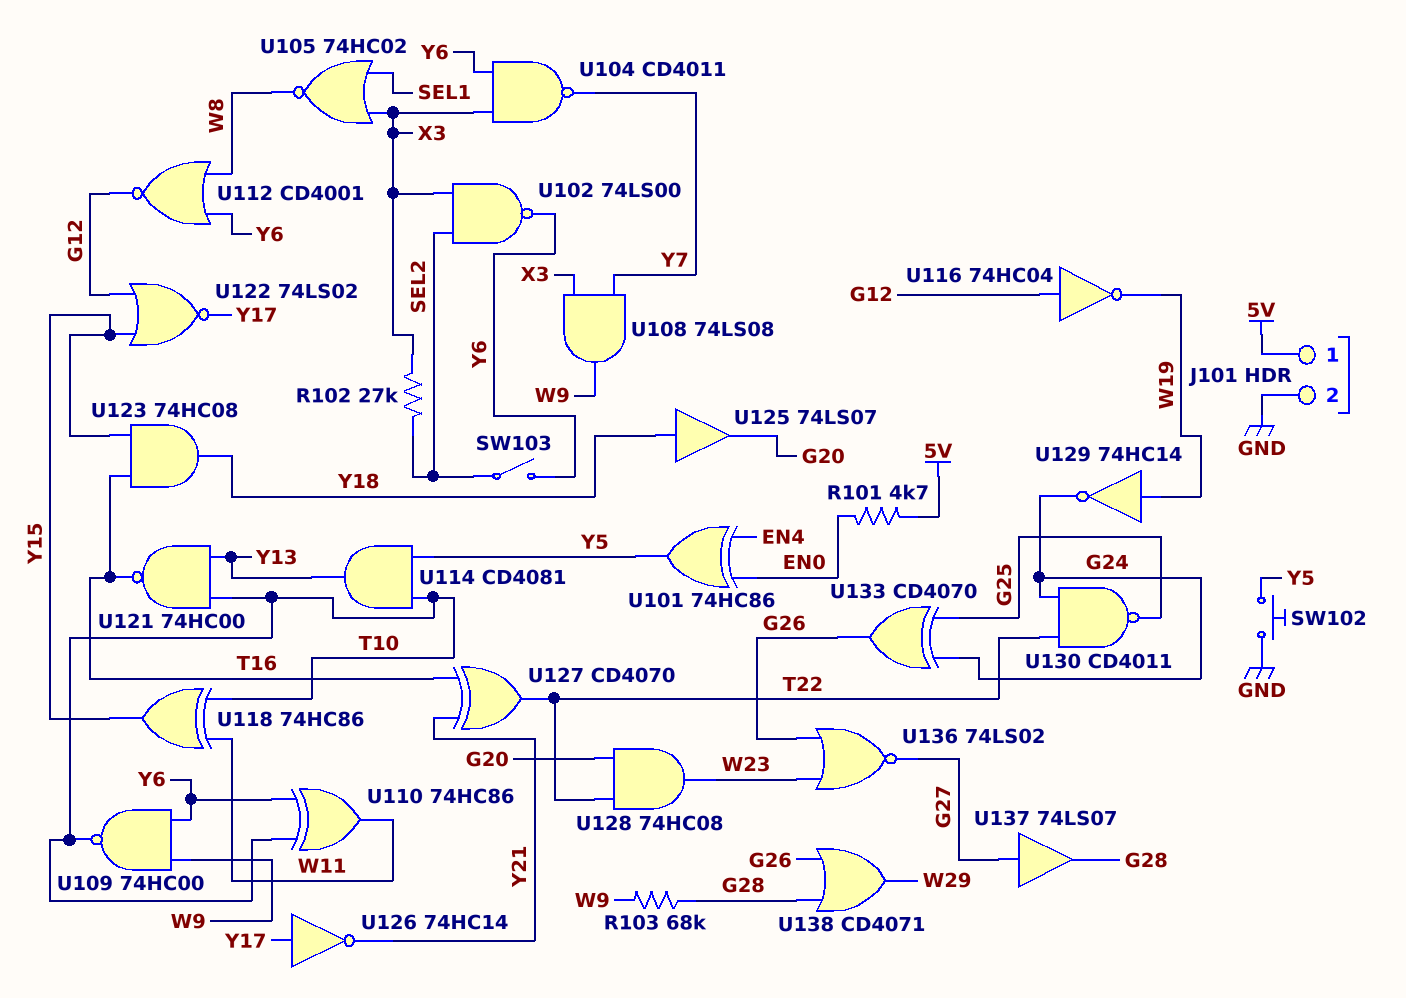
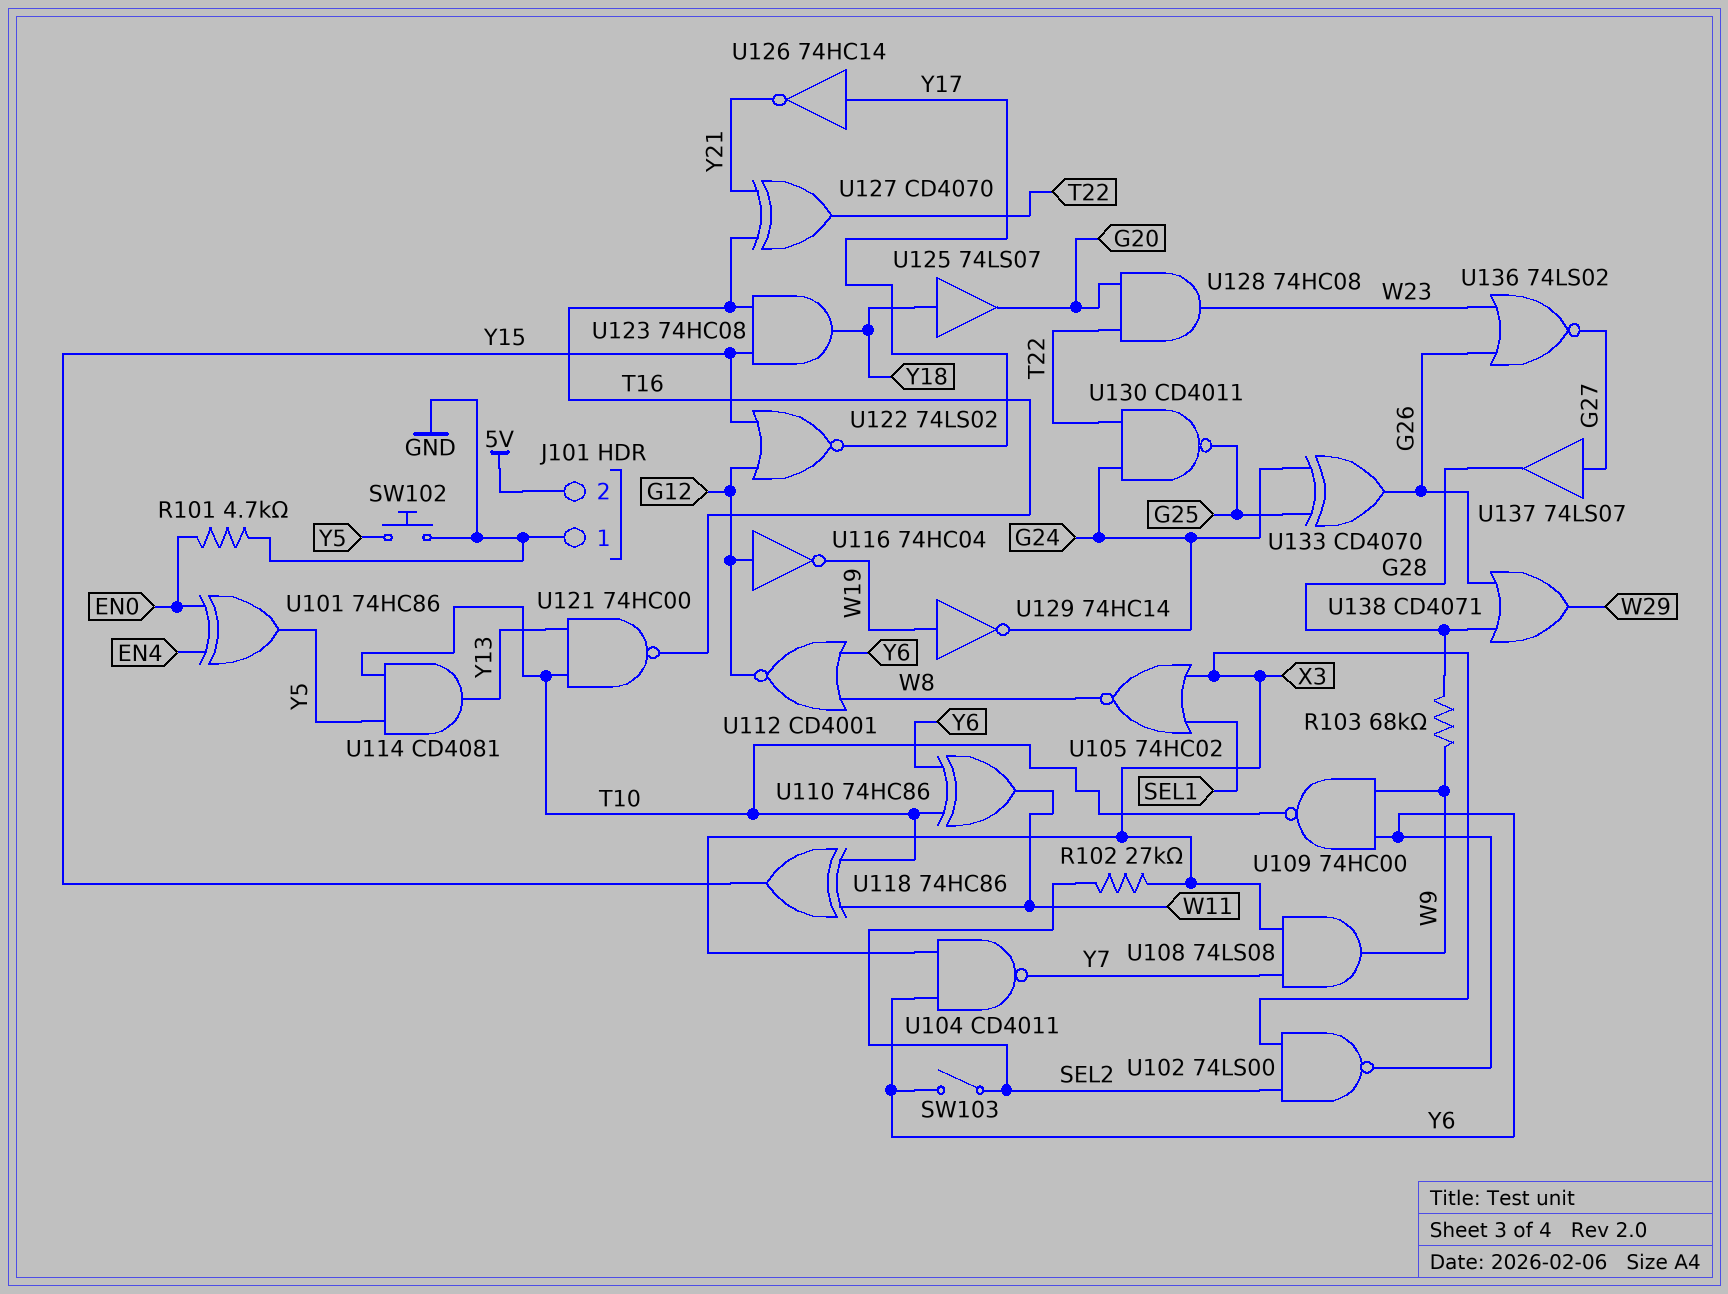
J101 pin 1: 5V -> GND
J101 pin 2: GND -> 5V
R101: 4.7k (5V, EN0) -> 4.7k (EN0, GND)

